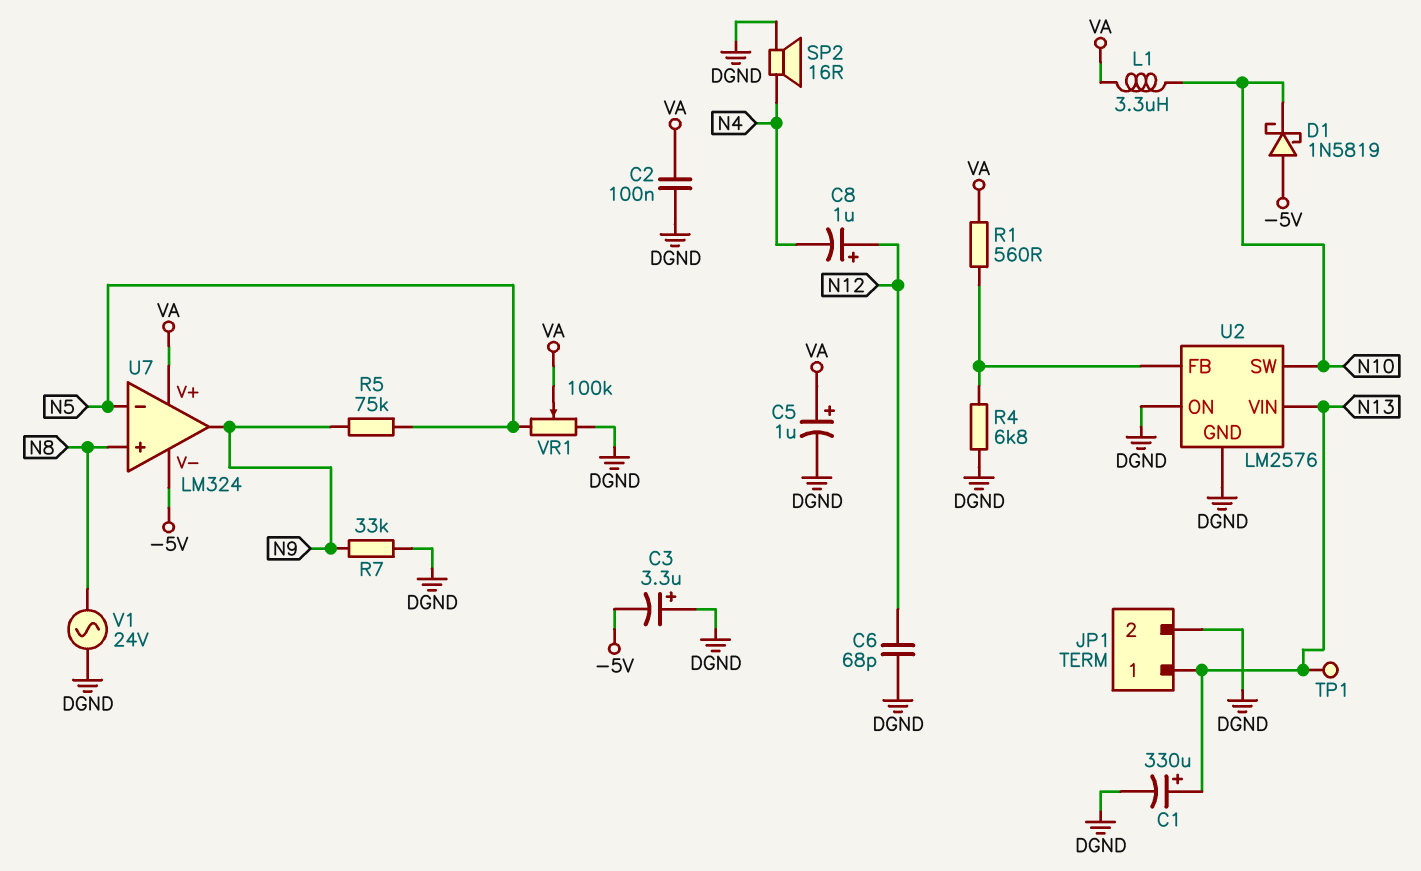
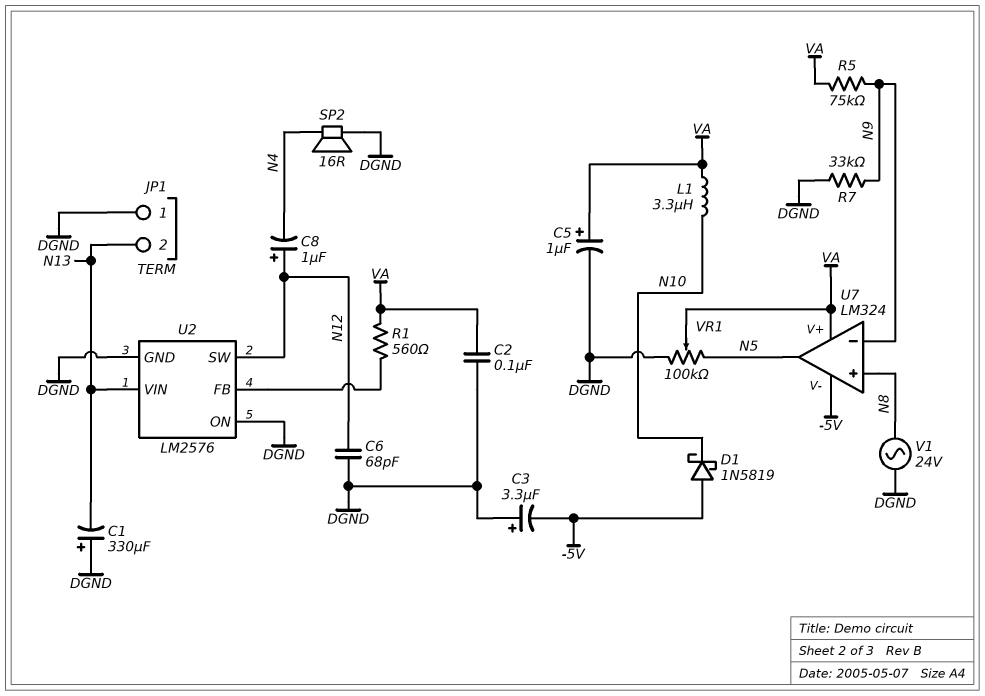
C1: 330uF (plus N13, minus DGND) -> 330uF (plus DGND, minus N13)
JP1 pin 1: N13 -> DGND
JP1 pin 2: DGND -> N13
R4: 6.8k (DGND, U2/FB) -> none
R5: 75k (N5, N9) -> 75k (N9, VA)
TP1: test point (N13) -> none
U2 pin SW: N10 -> N12
U7 pin in-: N5 -> N9
U7 pin out: N9 -> N5

